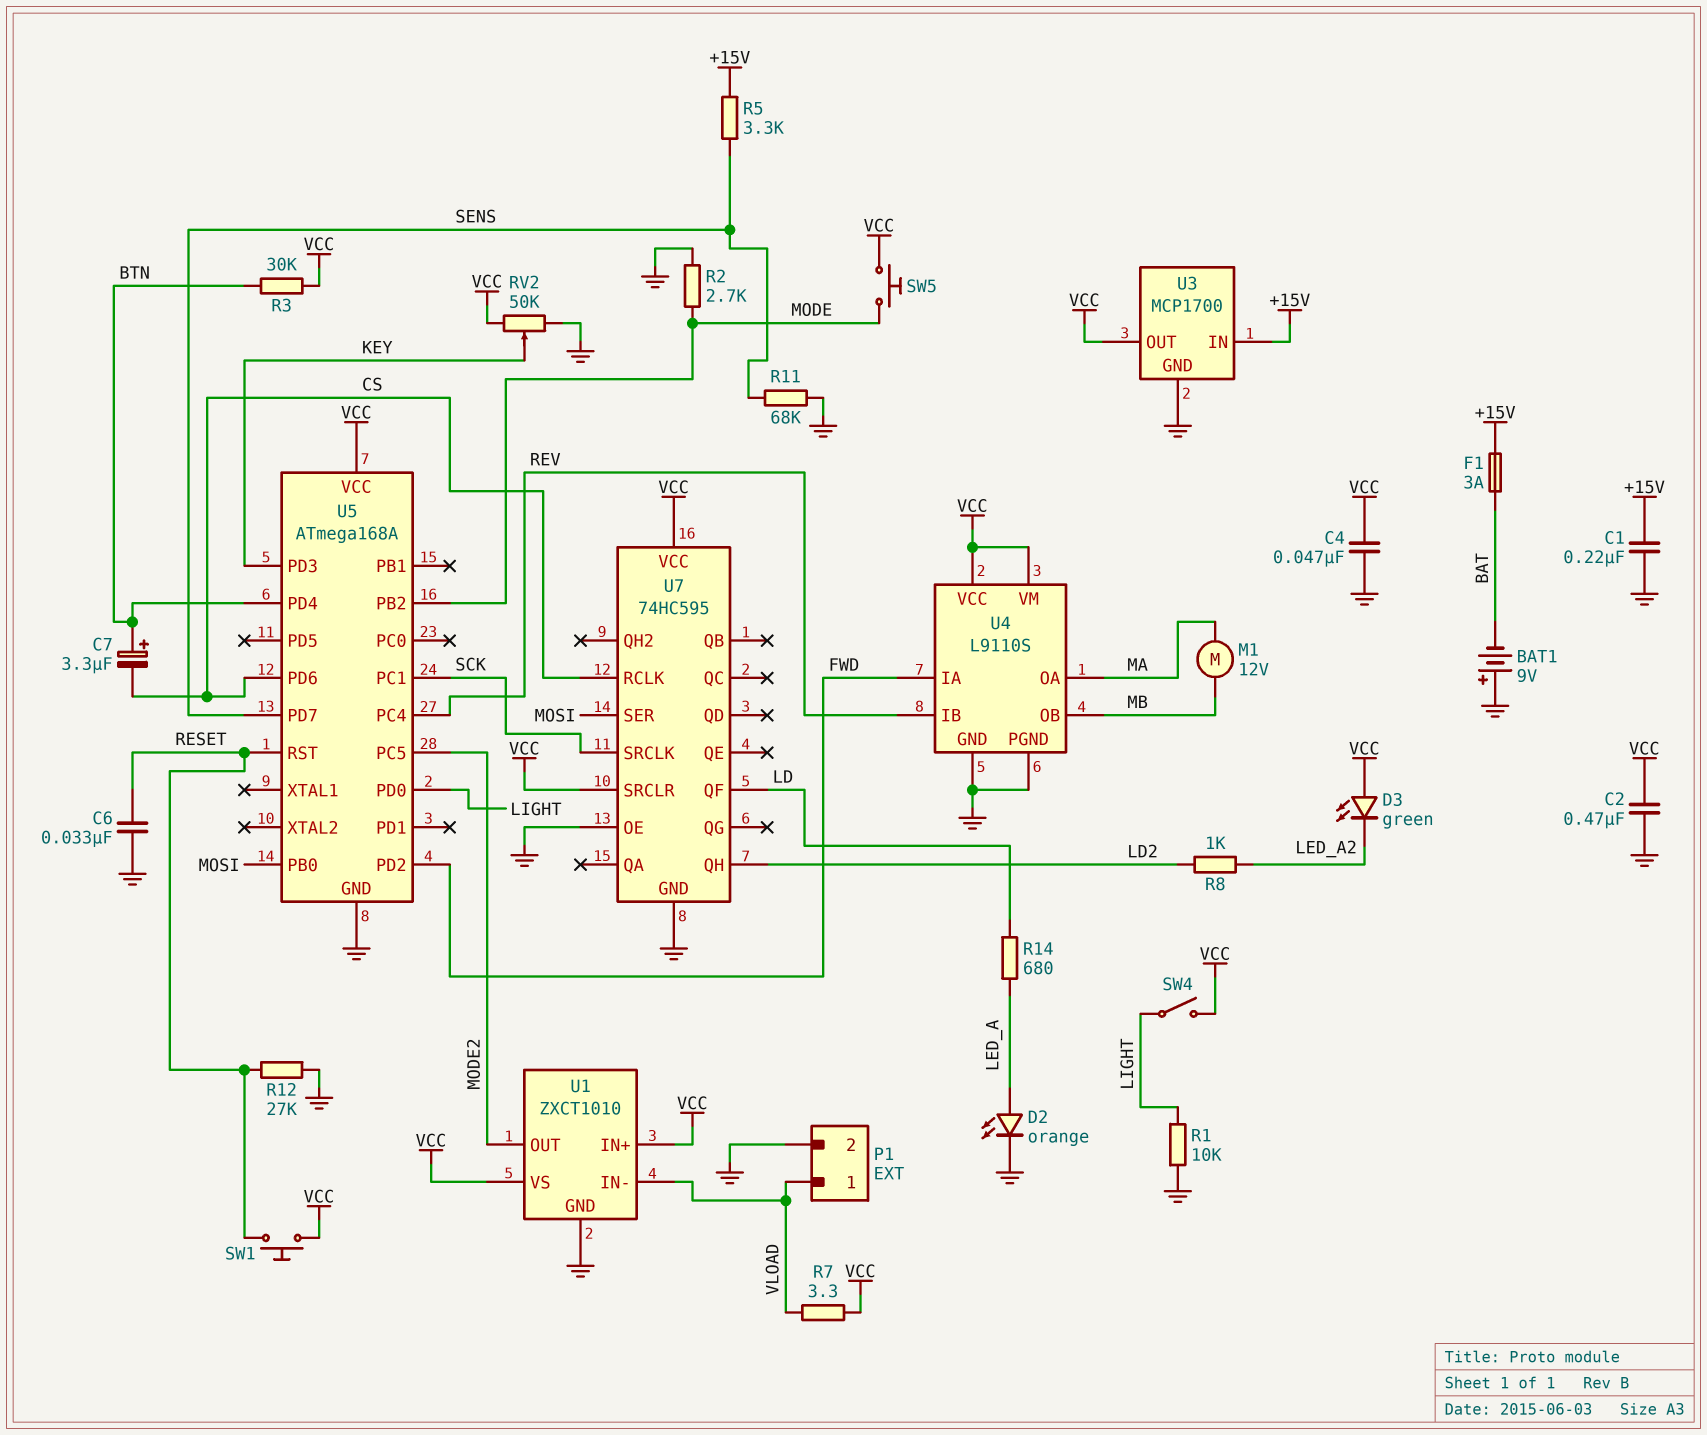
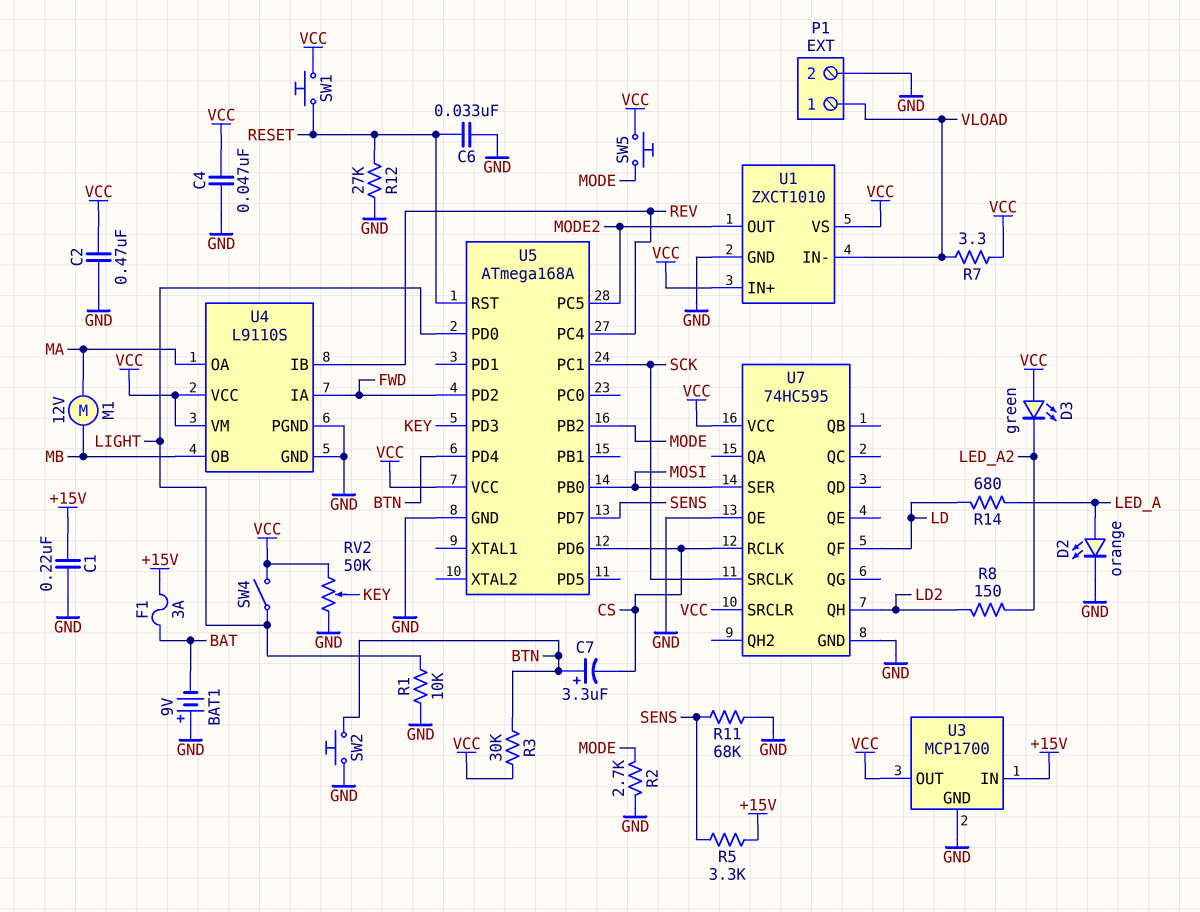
R8: 1k (LD2, LED_A2) -> 150 (LD2, LED_A2)
SW2: none -> button (BTN, GND)

